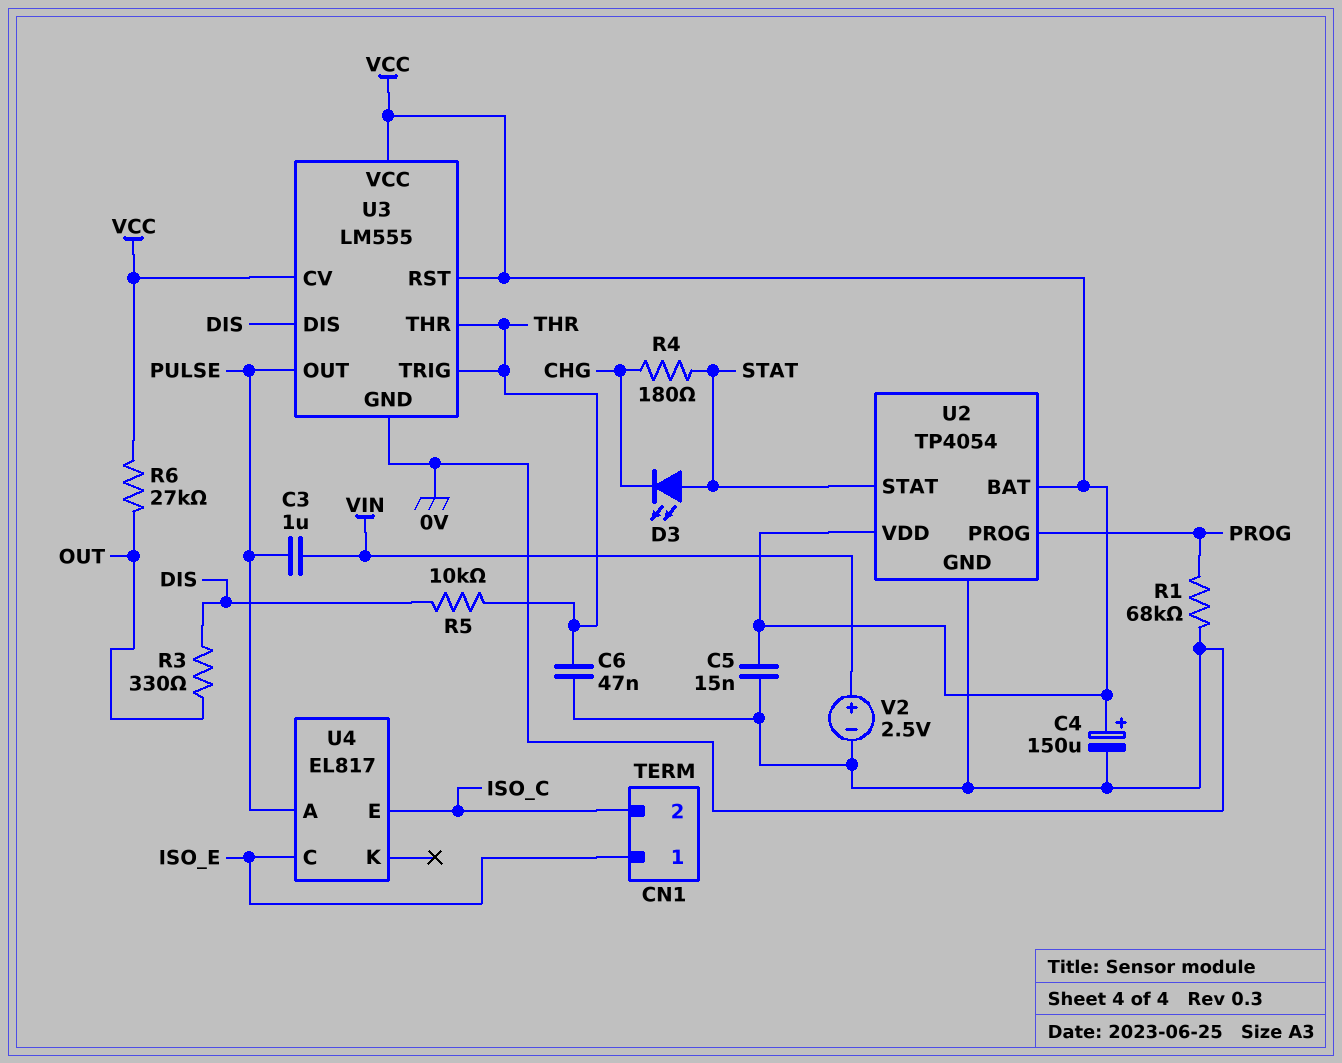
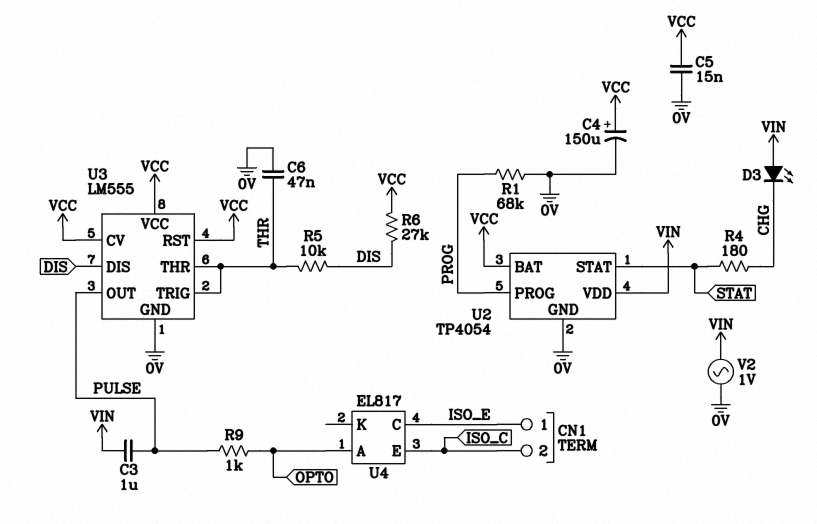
D3: LED (A STAT, K CHG) -> LED (A VIN, K CHG)
R3: 330 (DIS, OUT) -> none
R6: 27k (OUT, VCC) -> 27k (DIS, VCC)
R9: none -> 1k (OPTO, PULSE)
U2 pin VDD: VCC -> VIN
U4 pin A: PULSE -> OPTO
V2: 2.5V (plus VIN, minus 0V) -> AC 1V (0V, VIN)

